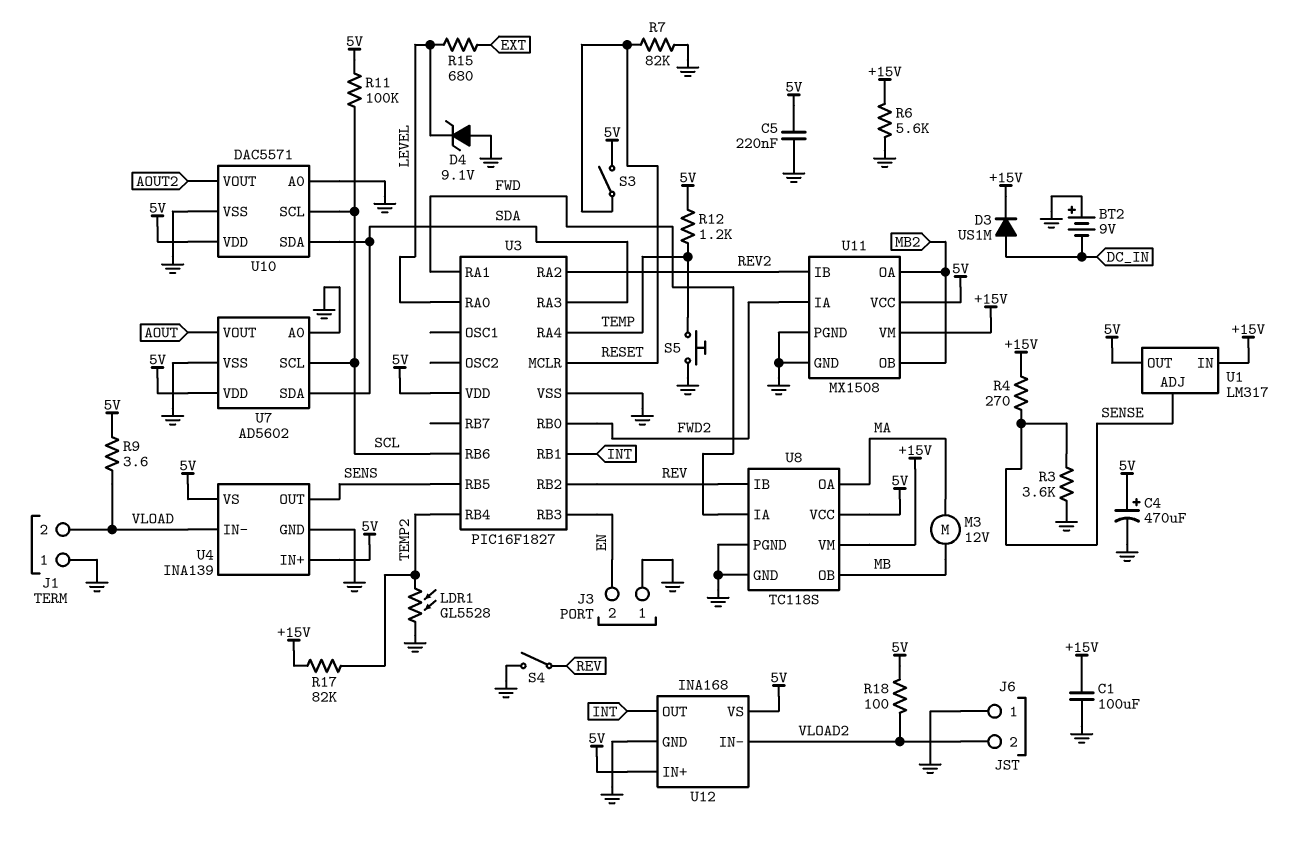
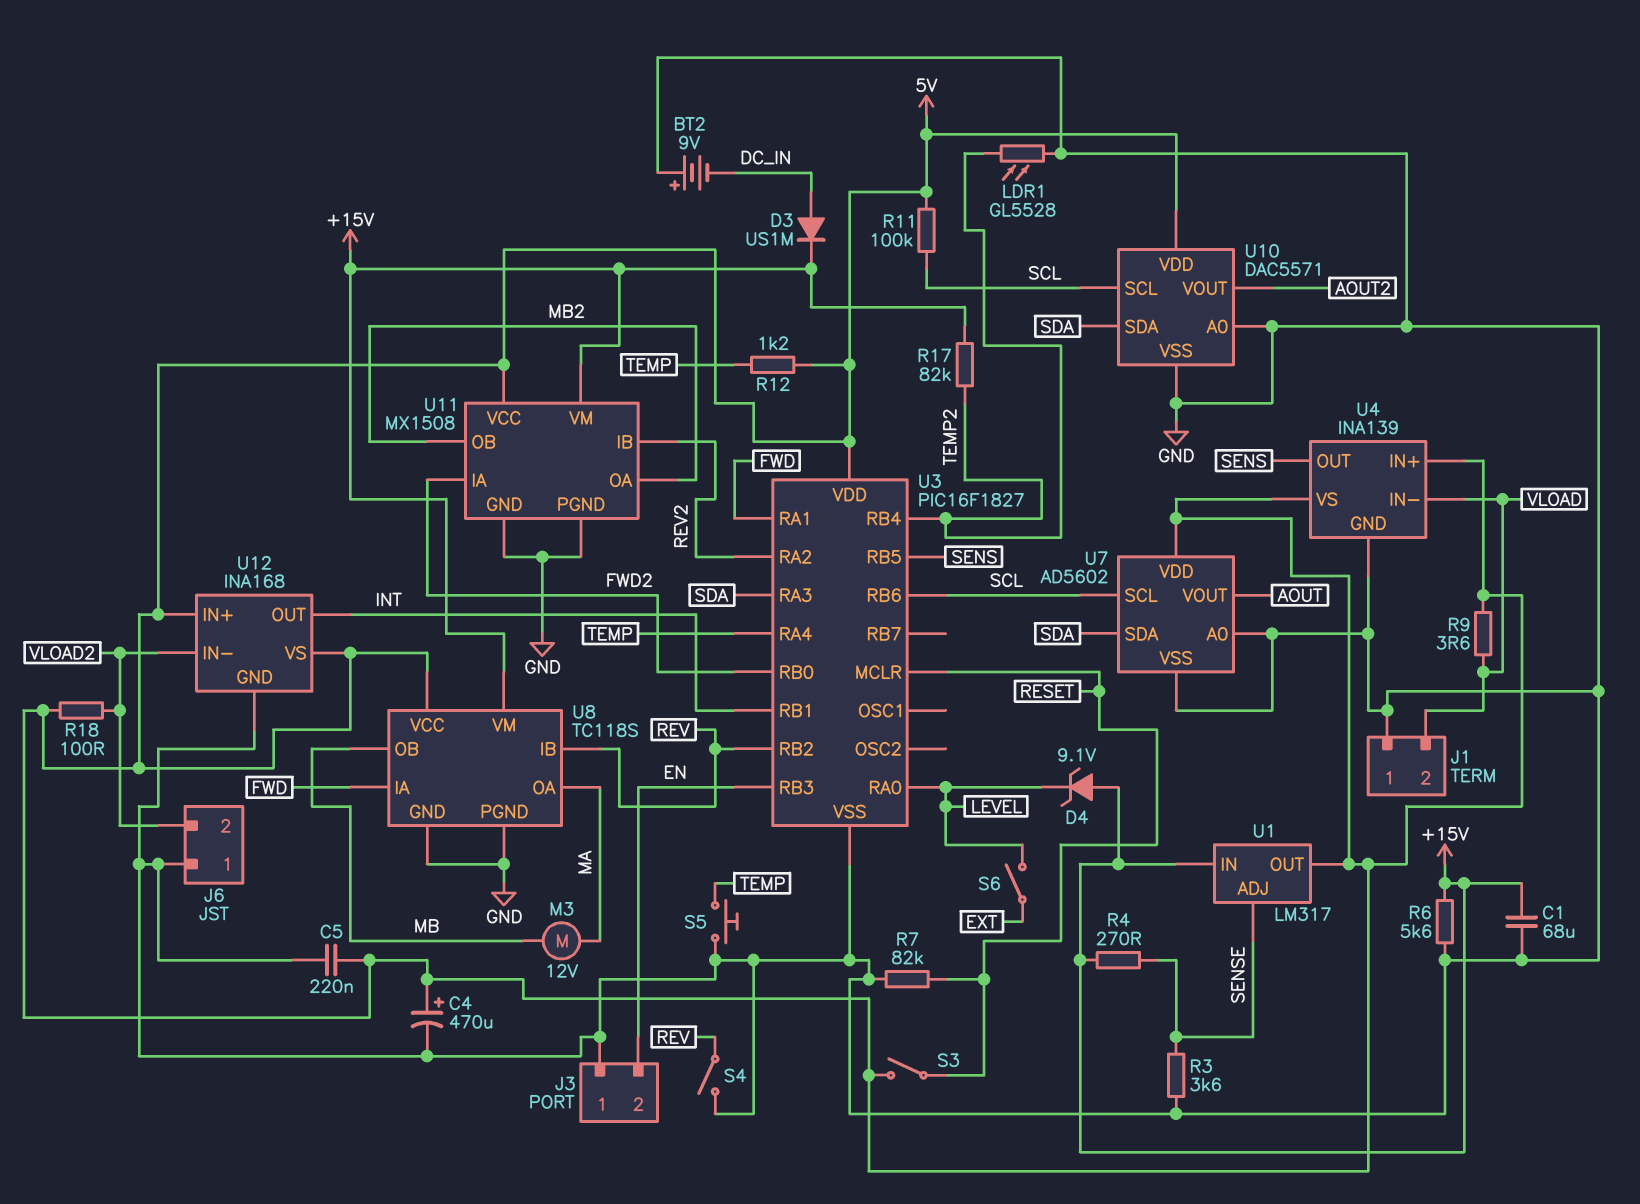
C1: 100uF (+15V, GND) -> 68uF (+15V, GND)
D4: zener 9.1V (A GND, K LEVEL) -> zener 9.1V (A +15V, K LEVEL)
R15: 680 (EXT, LEVEL) -> none
S6: none -> switch (EXT, LEVEL)

